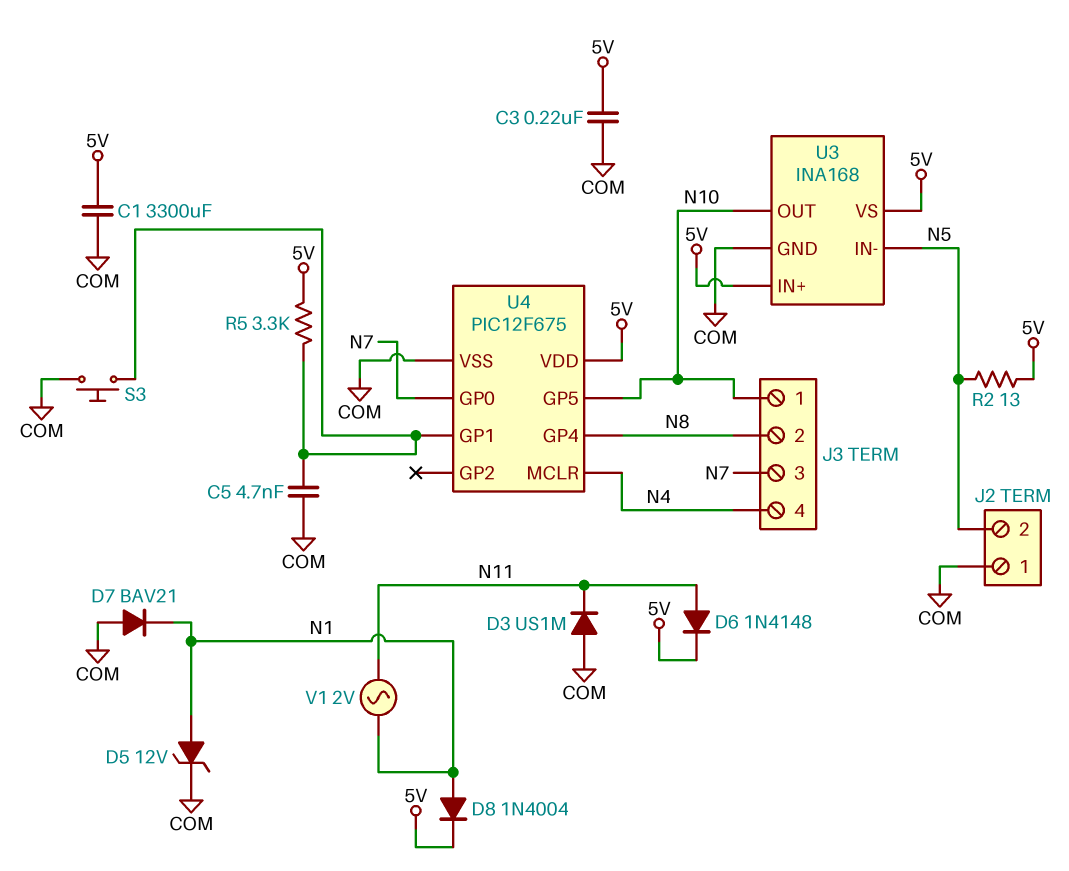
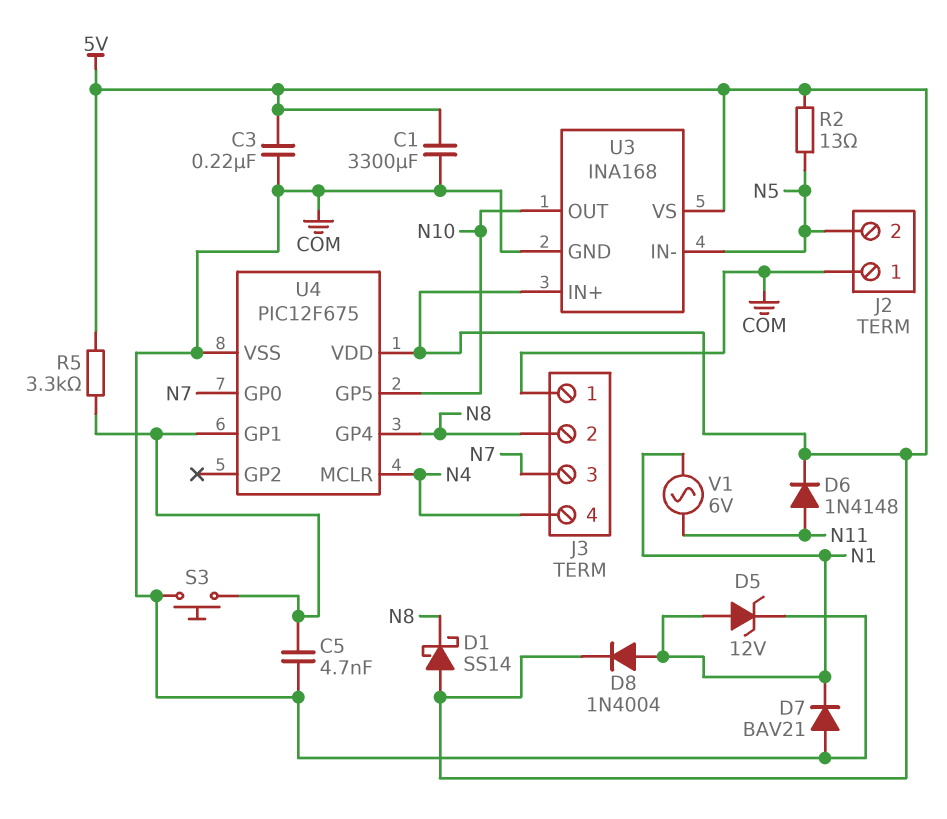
D1: none -> schottky SS14 (A 5V, K N8)
D3: diode US1M (A COM, K N11) -> none
J3 pin 1: N10 -> COM
V1: AC 2V (N1, N11) -> AC 6V (N1, N11)

